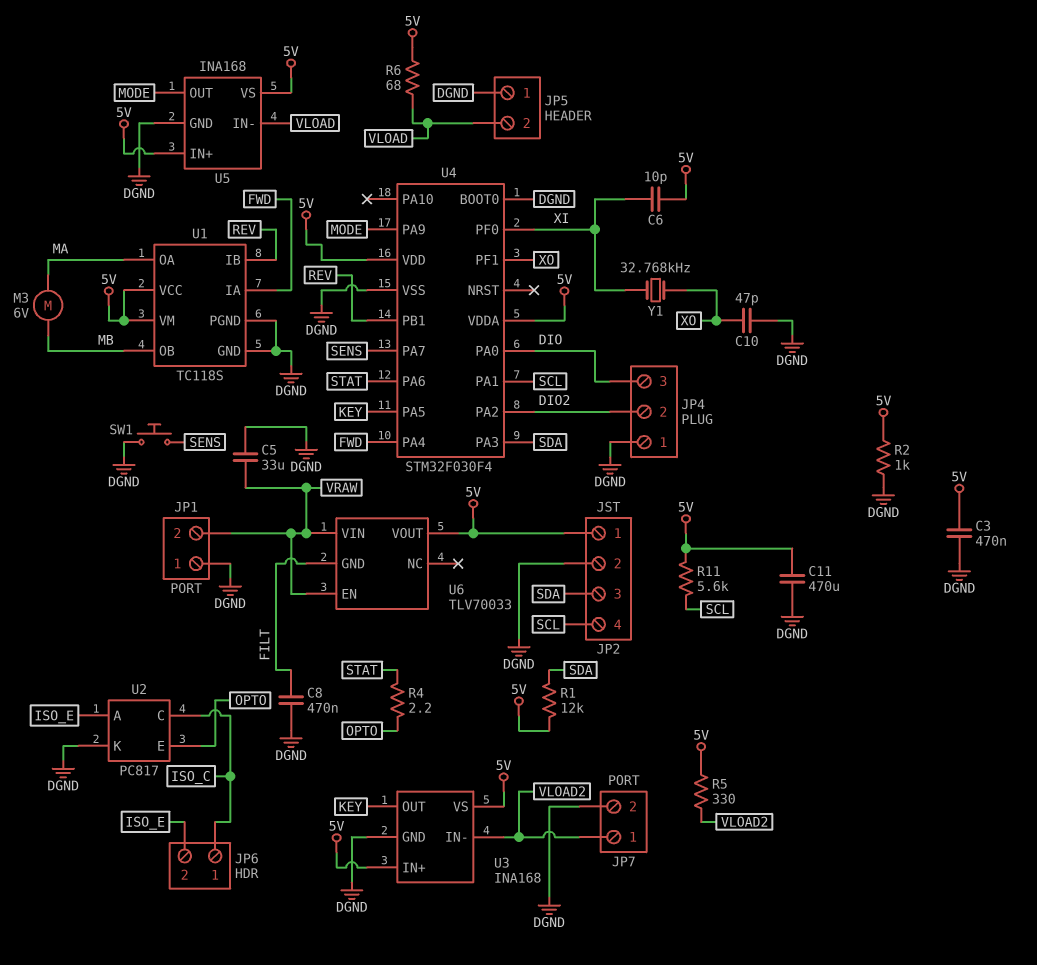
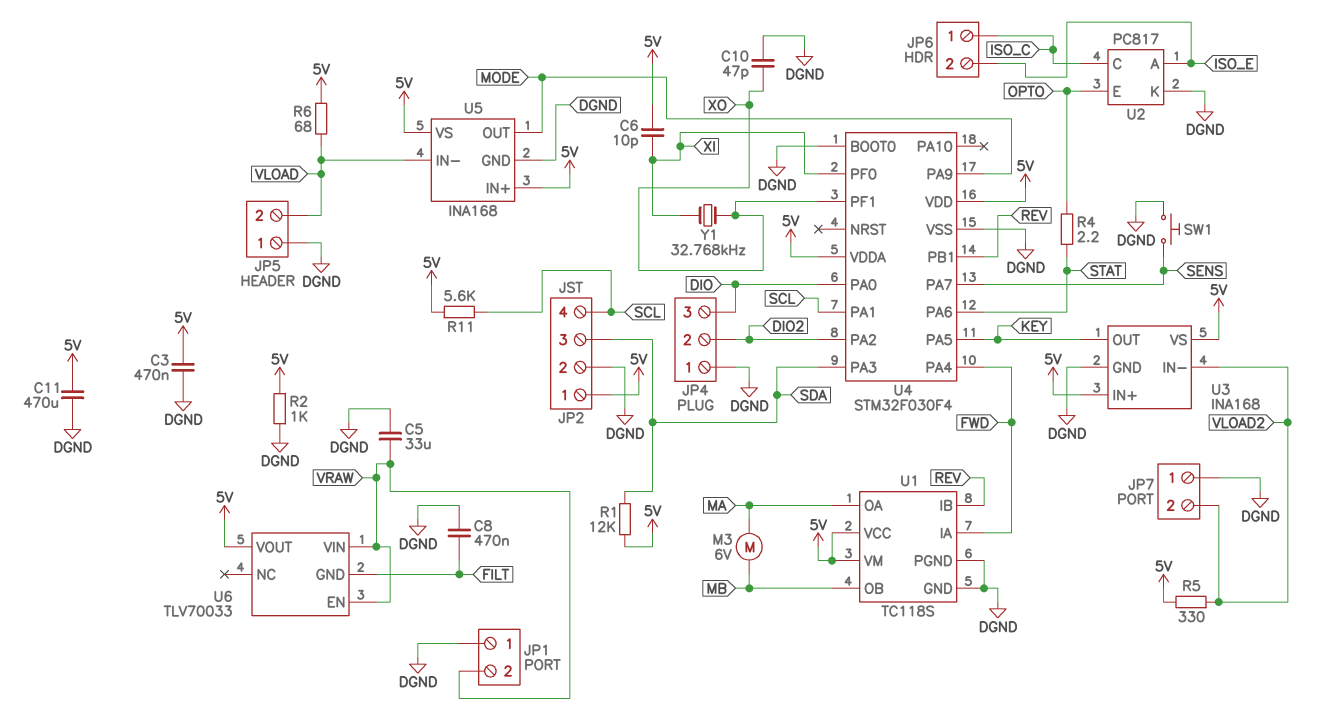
JP7 pin 1: VLOAD2 -> DGND
JP7 pin 2: DGND -> VLOAD2

